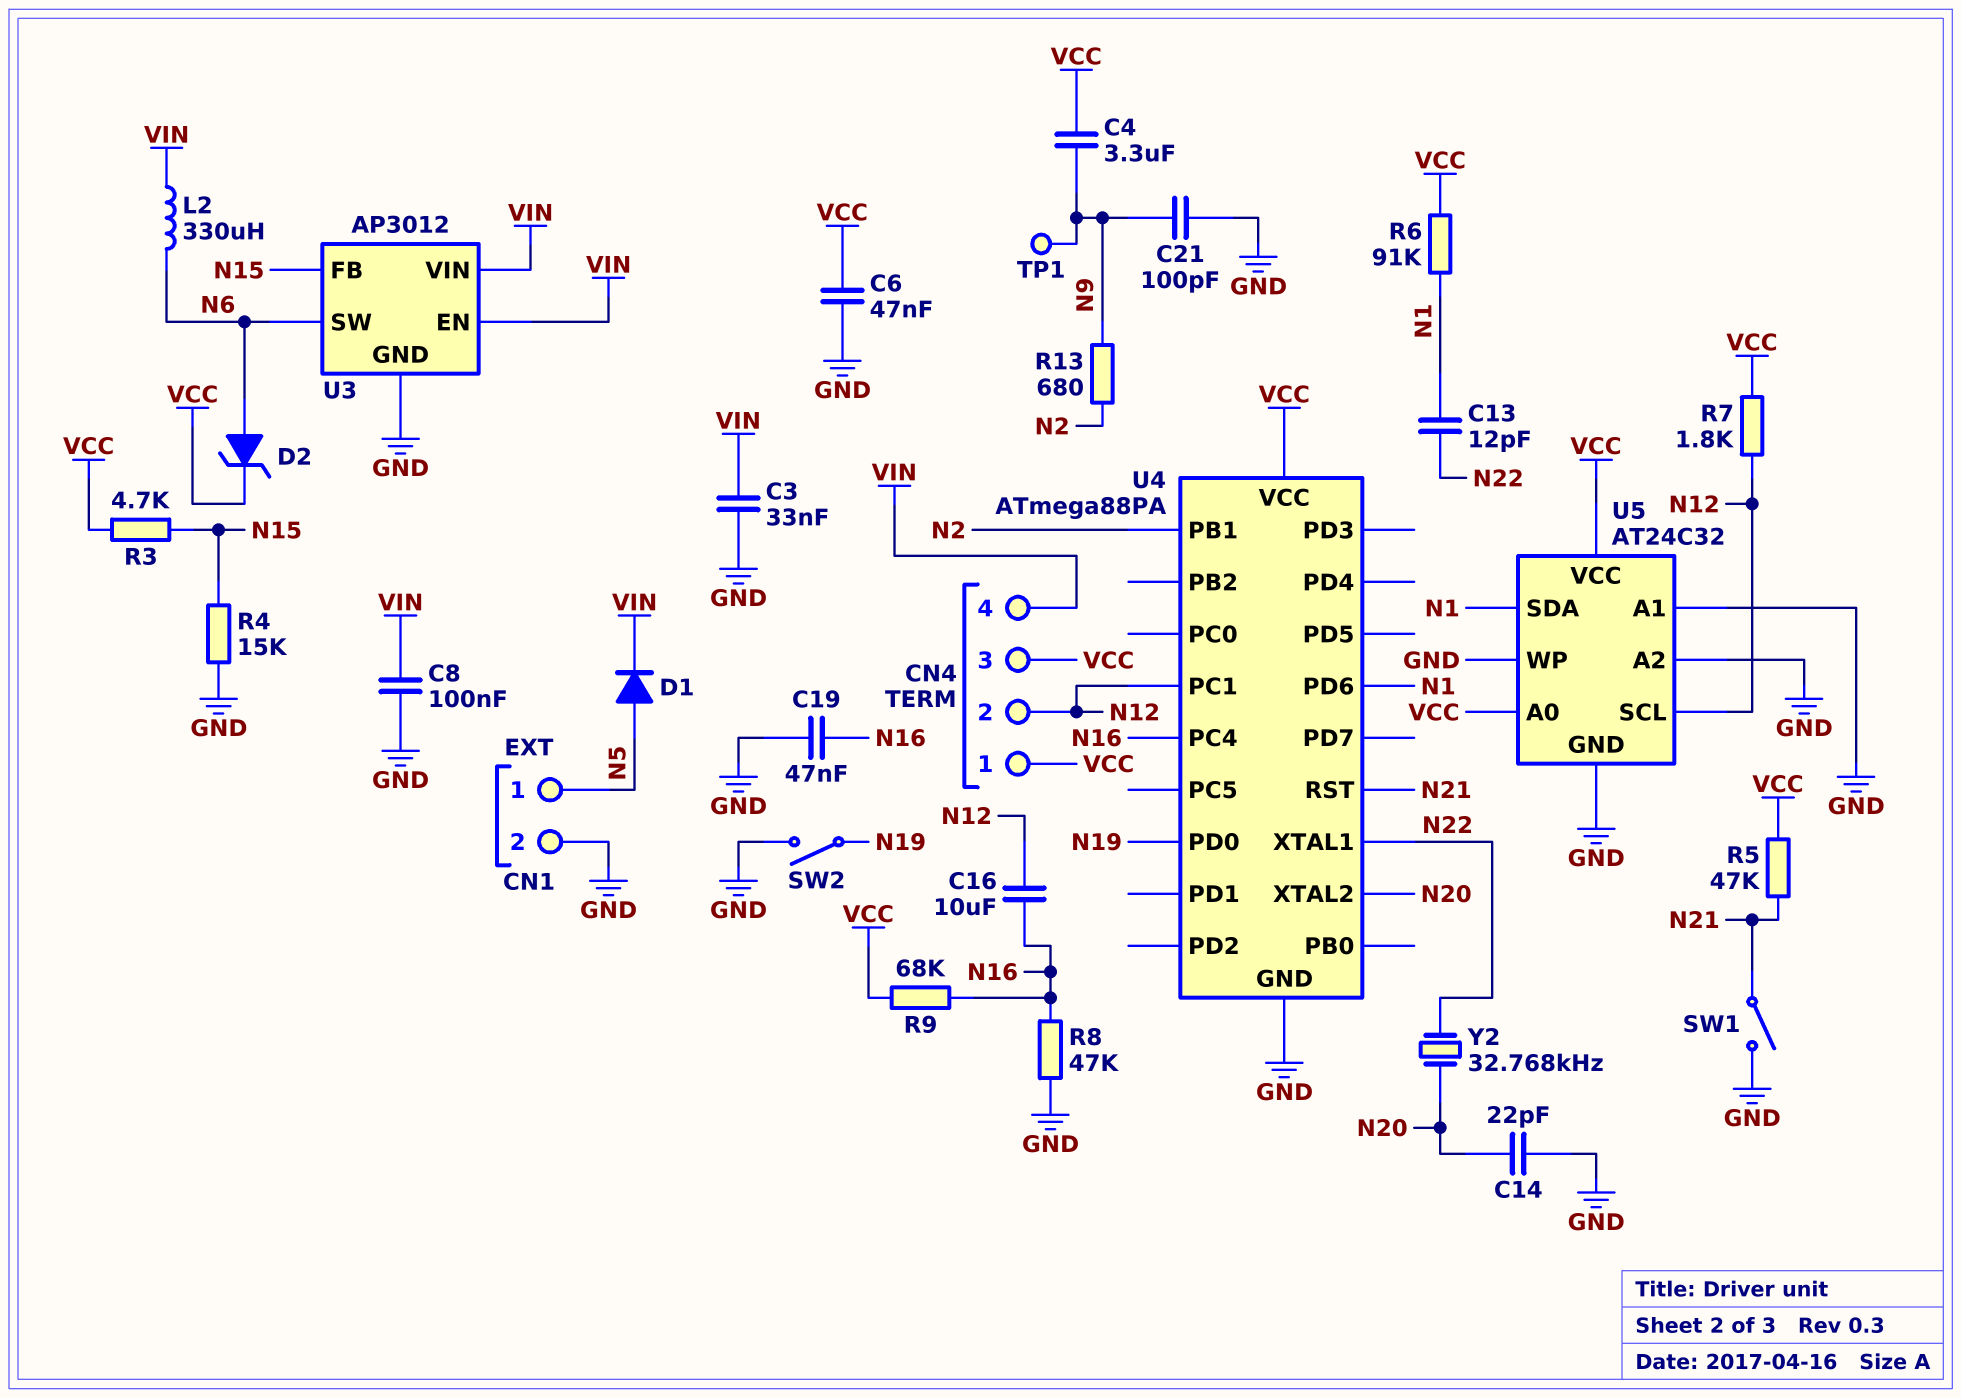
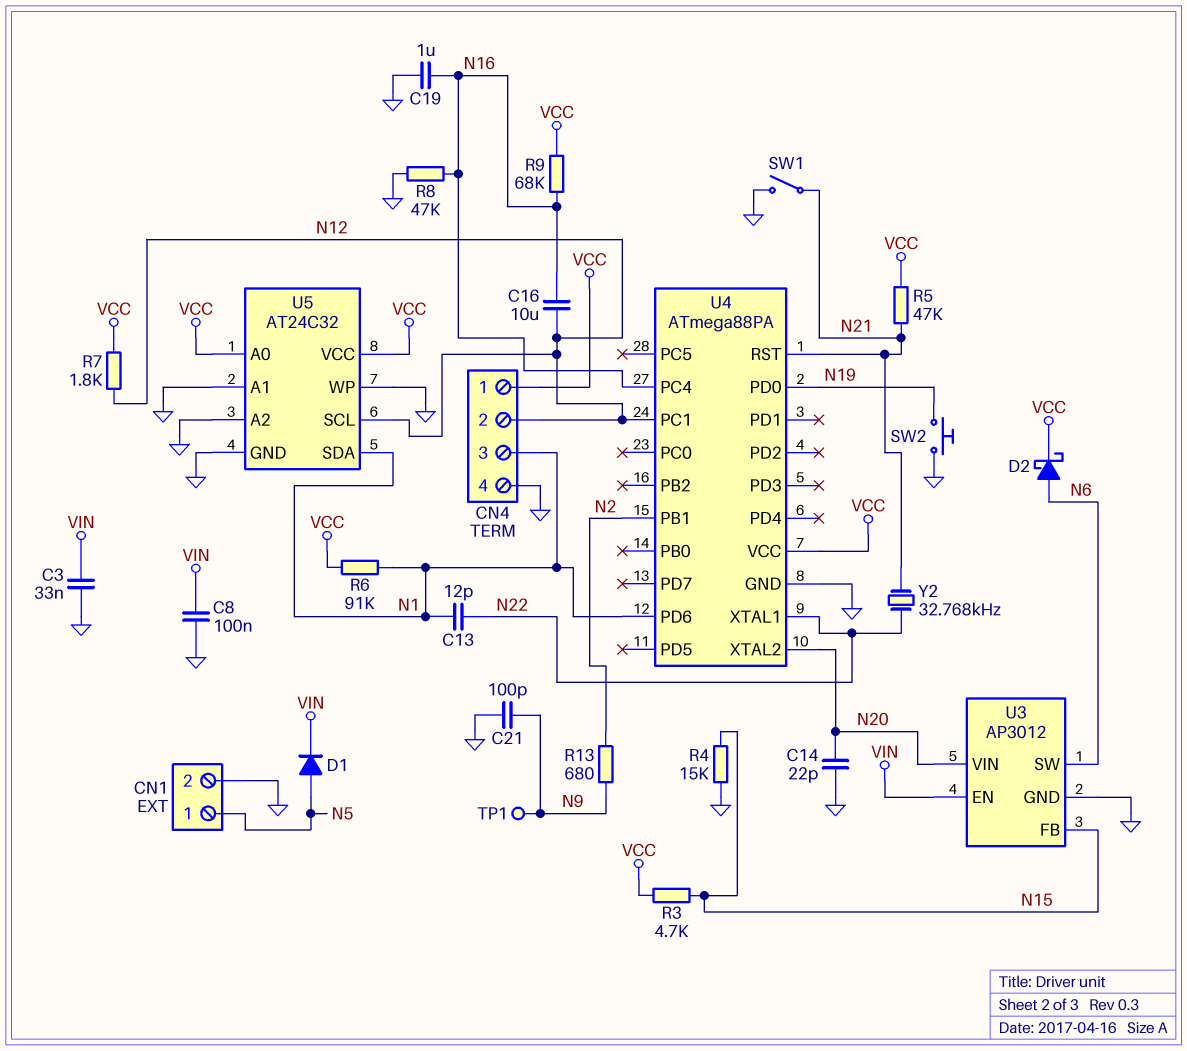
C4: 3.3uF (N9, VCC) -> none
C6: 47nF (GND, VCC) -> none
C19: 47nF (GND, N16) -> 1uF (GND, N16)
CN4 pin 3: VCC -> N1
CN4 pin 4: VIN -> GND
D2: zener (A N6, K VCC) -> schottky (A N6, K VCC)
L2: 330uH (N6, VIN) -> none
SW2: switch (GND, N19) -> button (GND, N19)
U3 pin VIN: VIN -> N20
Y2: 32.768kHz (N20, N22) -> 32.768kHz (N21, N22)

